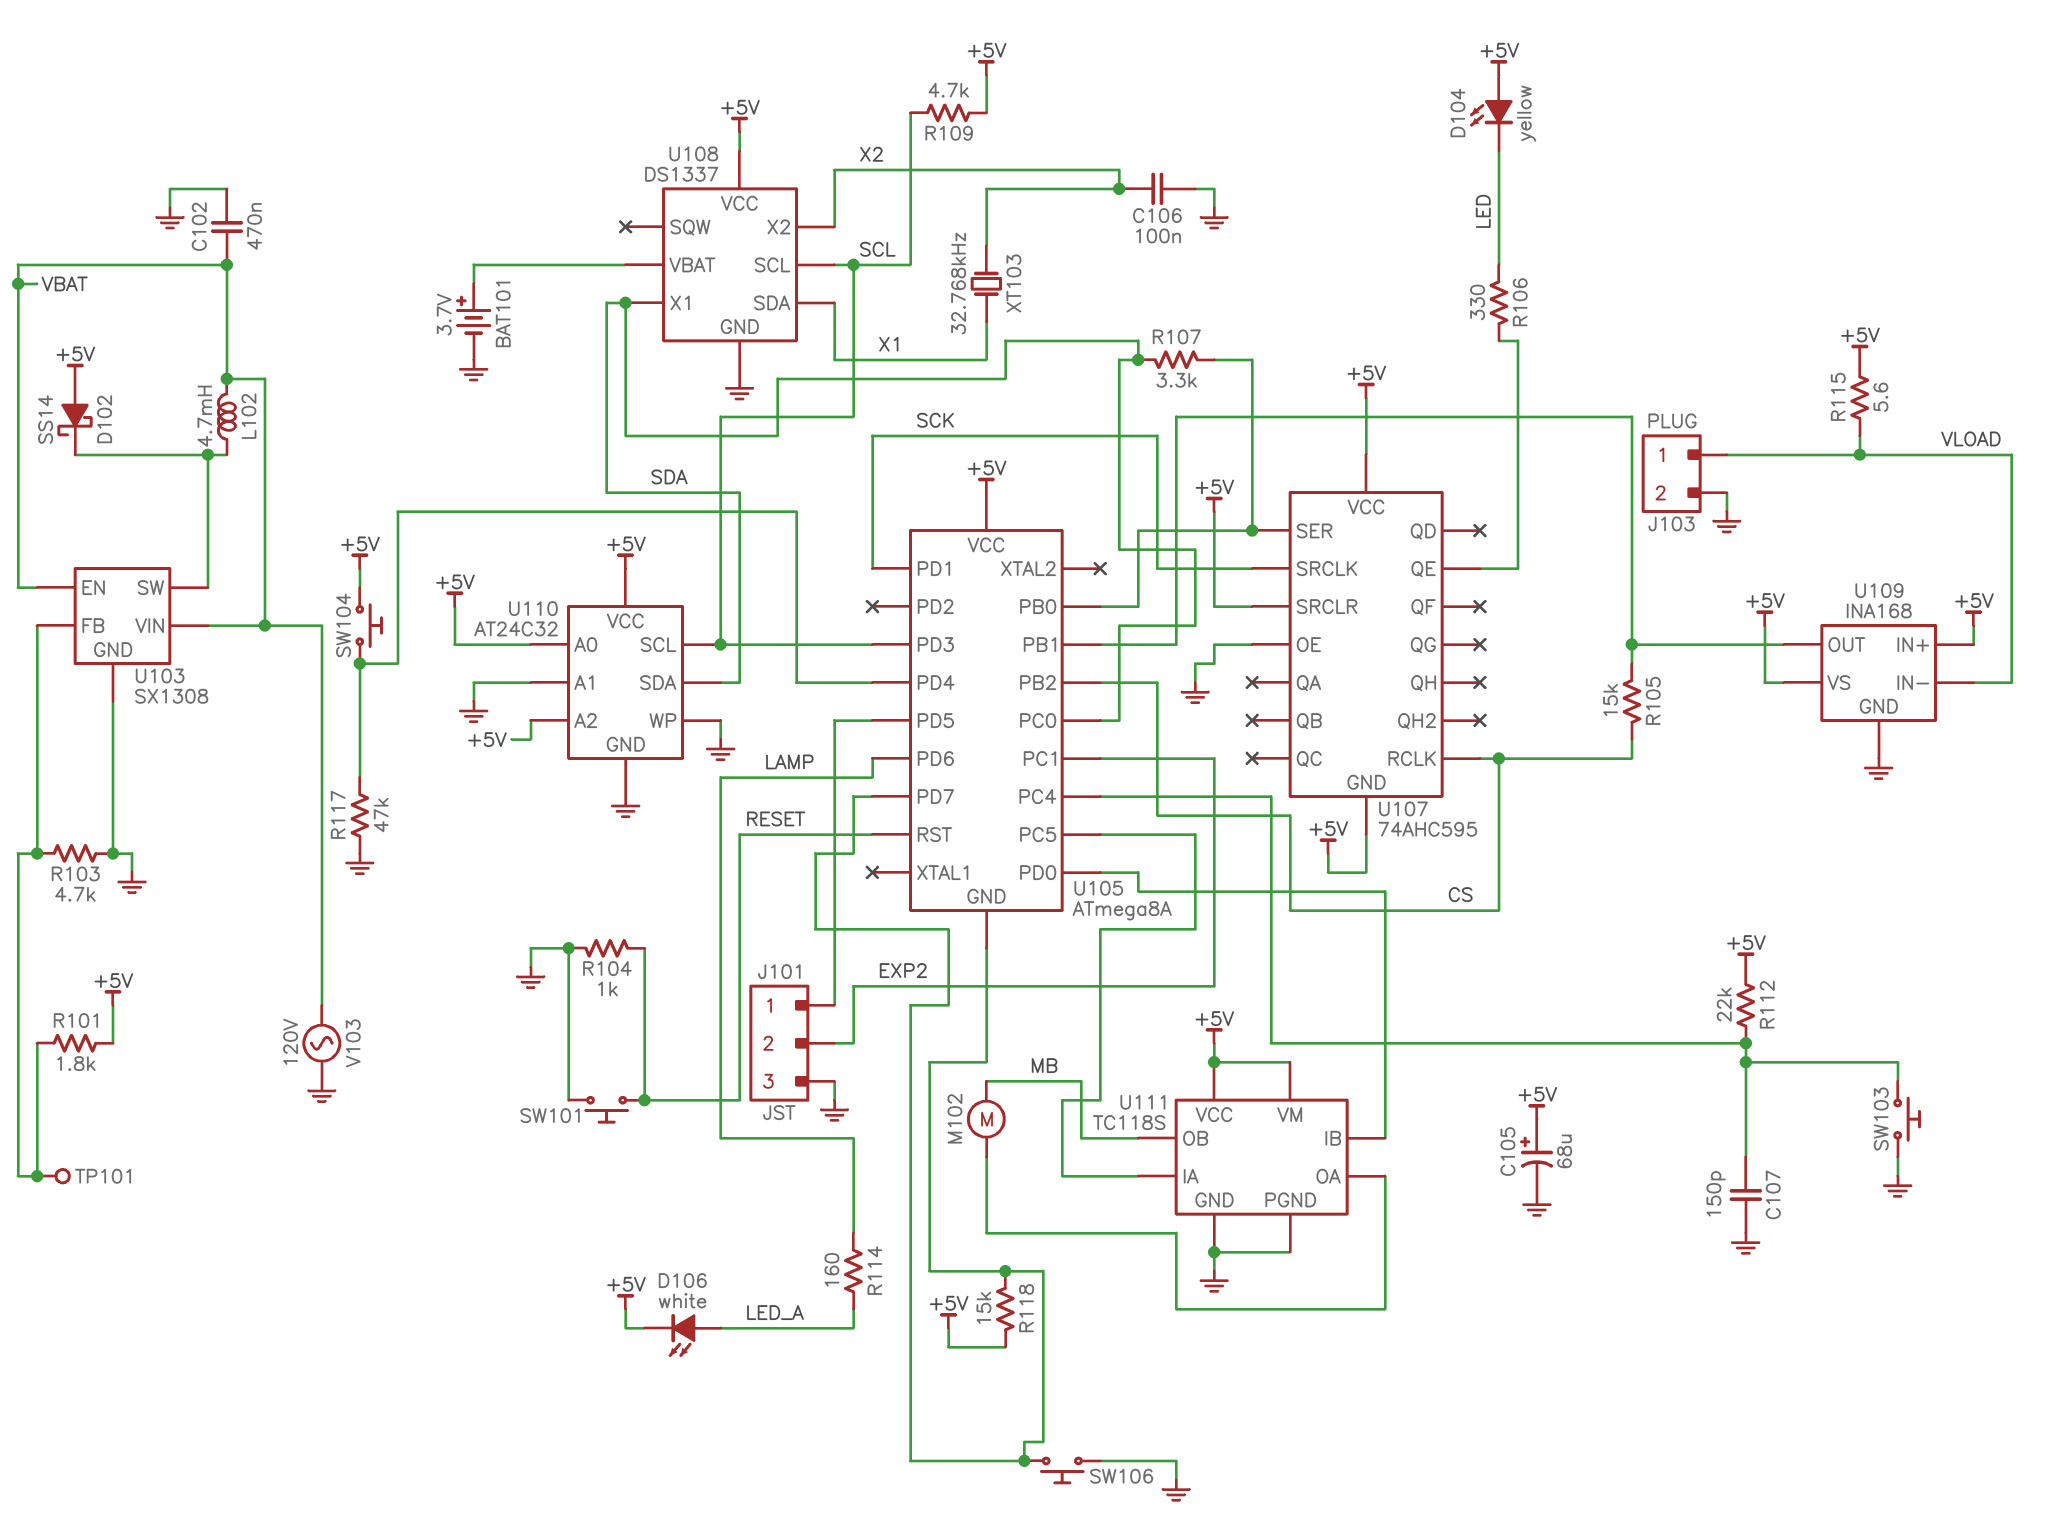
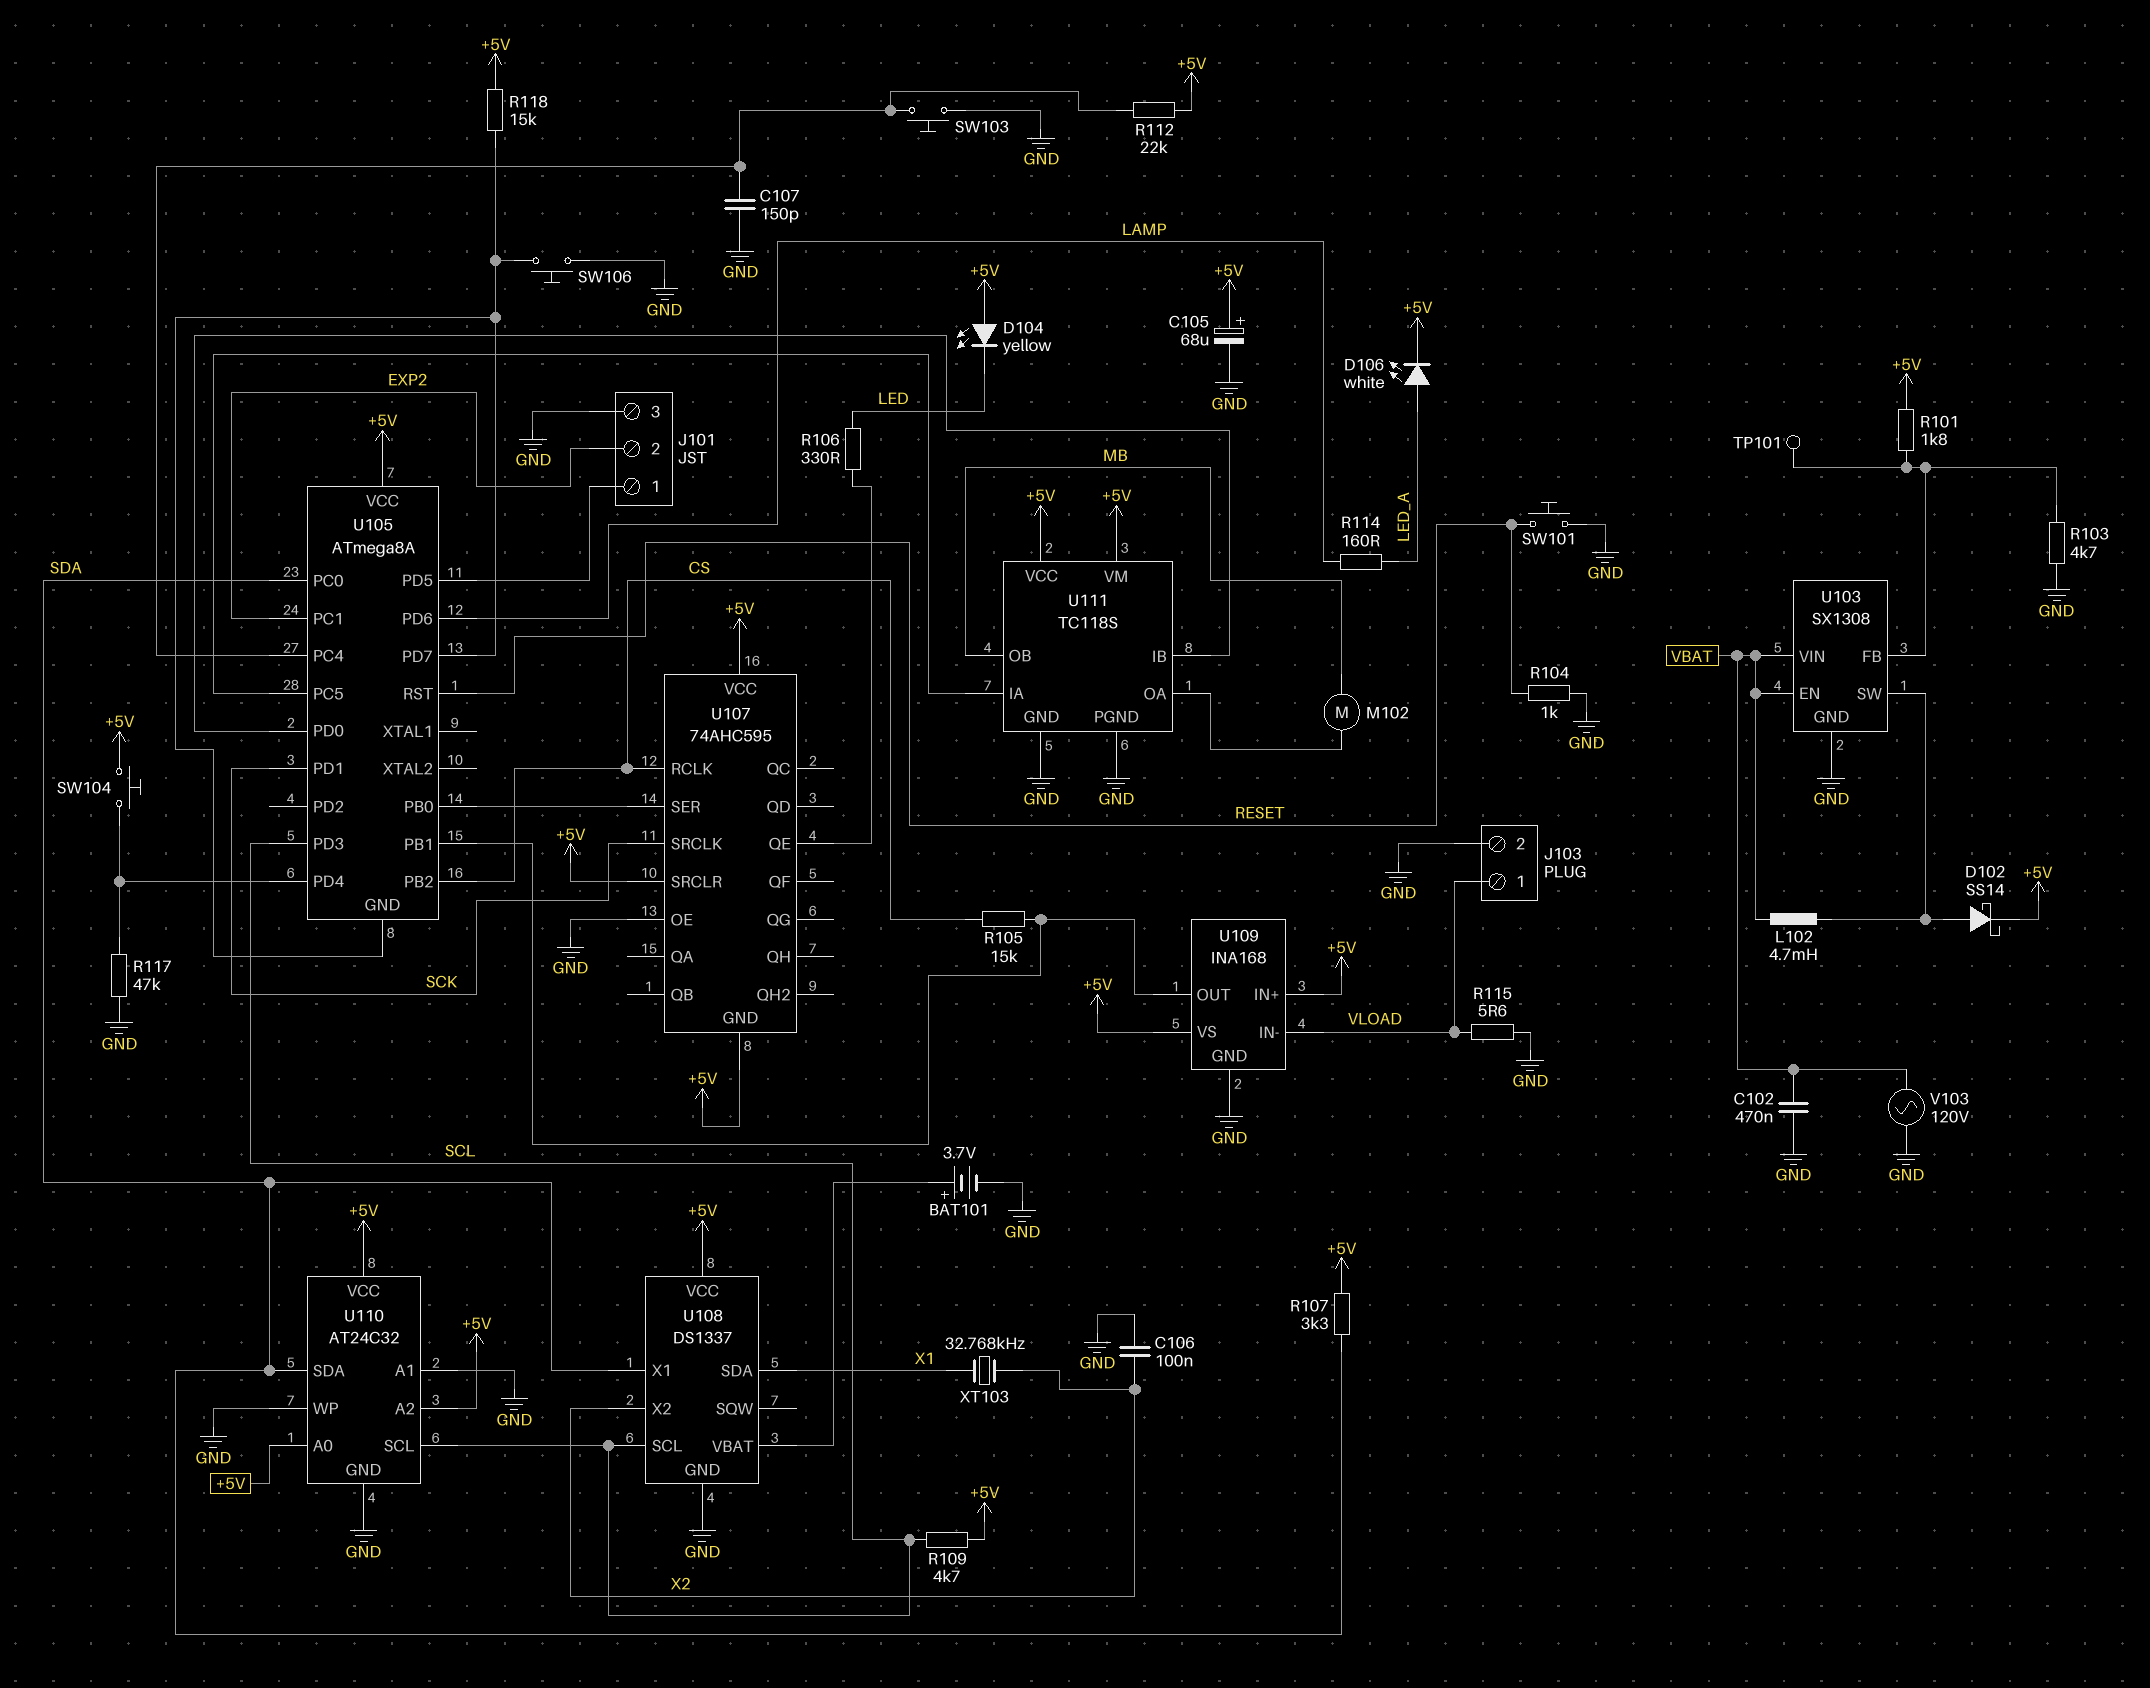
D102: schottky SS14 (A +5V, K U103/SW) -> schottky SS14 (A U103/SW, K +5V)
R107: 3.3k (SDA, U105/PB0) -> 3.3k (+5V, SDA)
R115: 5.6 (+5V, VLOAD) -> 5.6 (GND, VLOAD)

